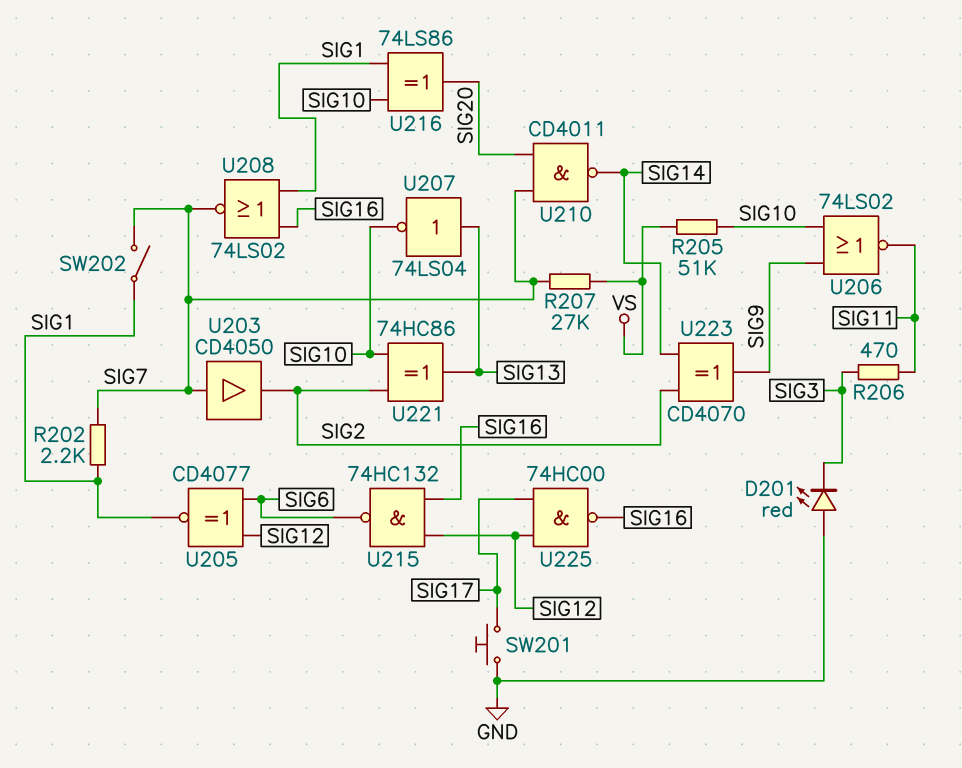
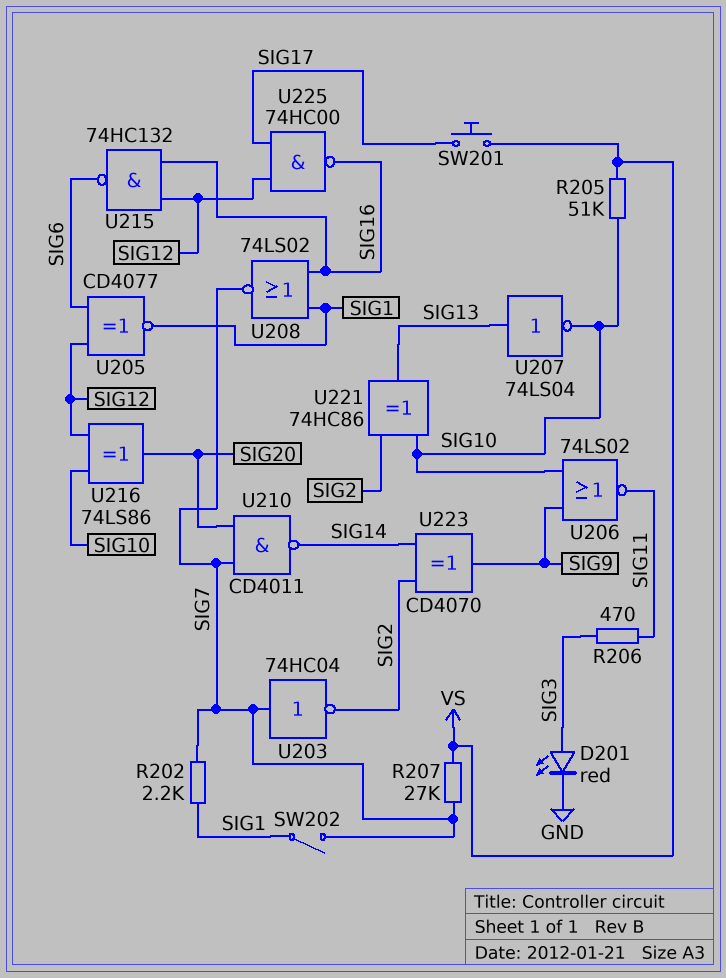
D201: LED red (A GND, K SIG3) -> LED red (A SIG3, K GND)
SW201: button (GND, SIG17) -> button (SIG17, VS)
U203: buffer CD4050 (in SIG7, out SIG2) -> NOT 74HC04 (in SIG7, out SIG2)
U216: XOR 74LS86 (in SIG1, in SIG10, out SIG20) -> XOR 74LS86 (in SIG10, in SIG12, out SIG20)

